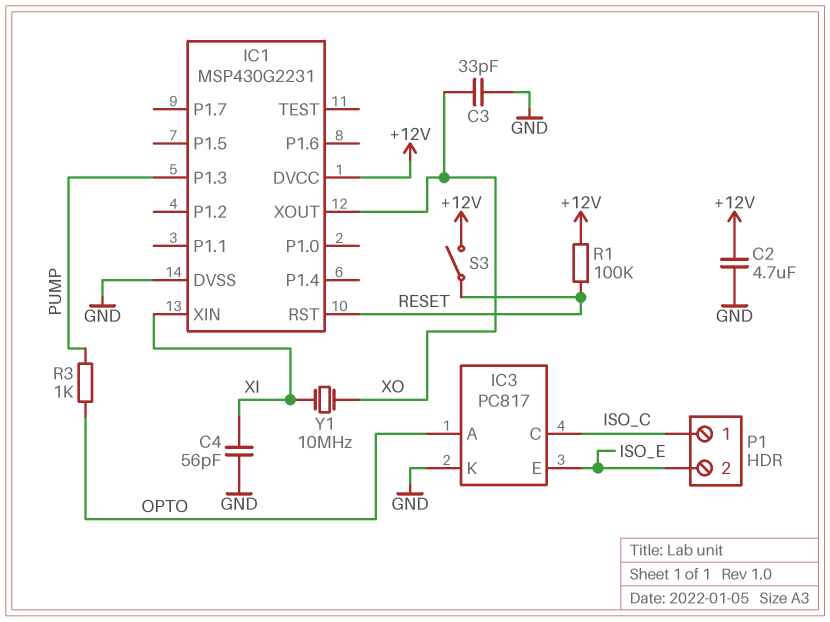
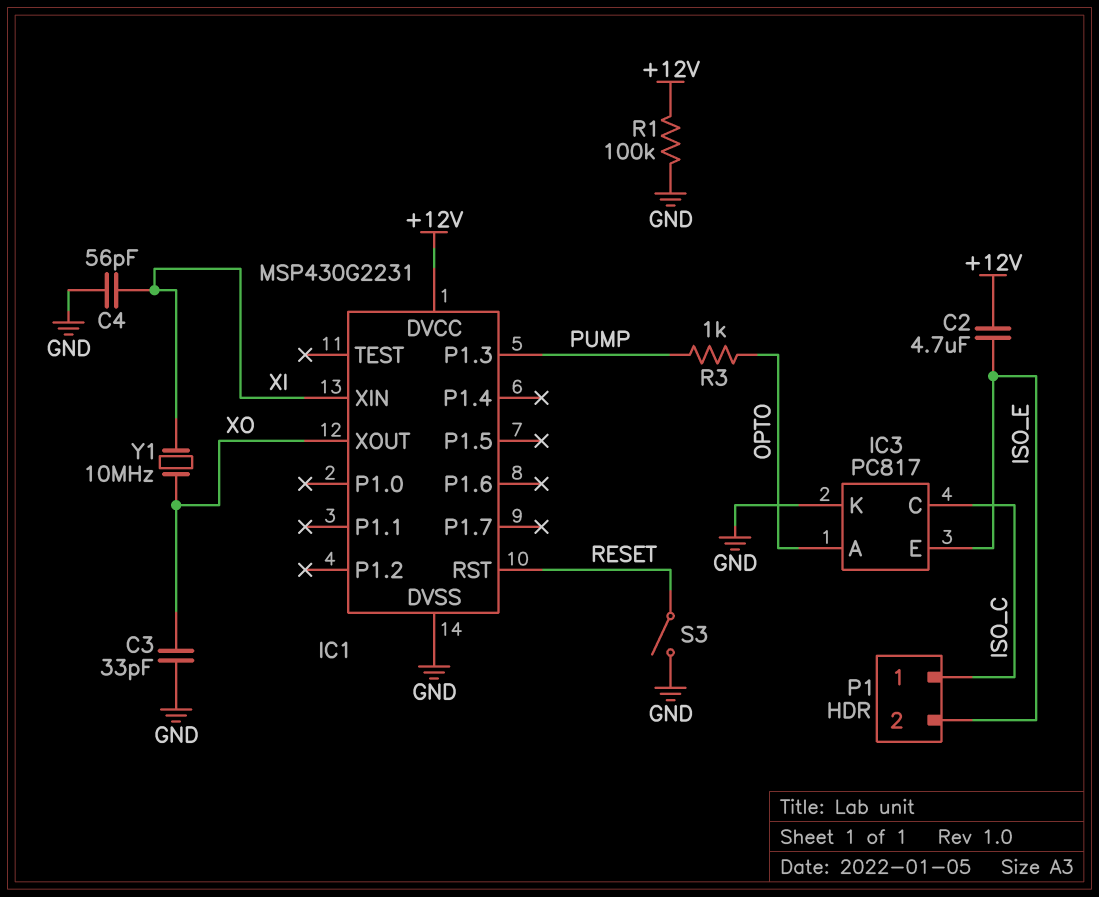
C2: 4.7uF (+12V, GND) -> 4.7uF (+12V, ISO_E)
R1: 100k (+12V, RESET) -> 100k (+12V, GND)
S3: switch (+12V, RESET) -> switch (GND, RESET)

